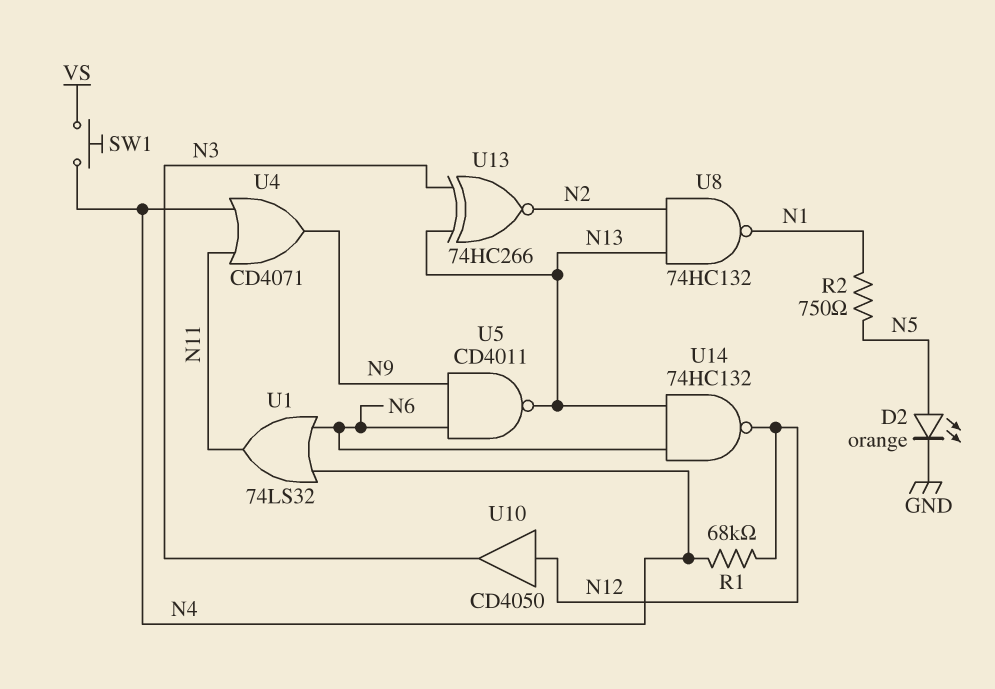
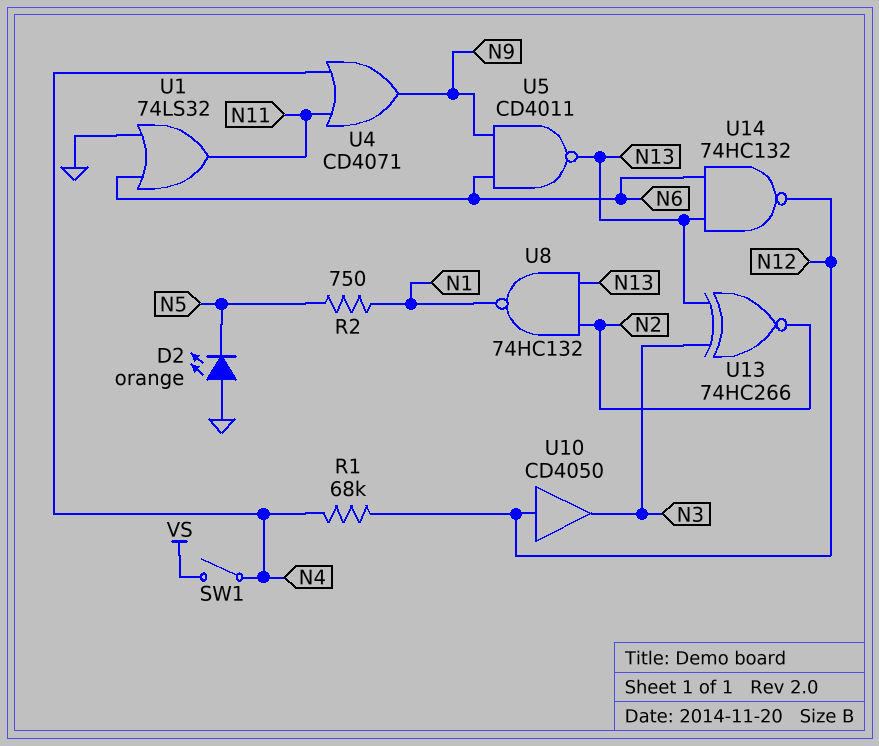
D2: LED orange (A N5, K GND) -> LED orange (A GND, K N5)
SW1: button (N4, VS) -> switch (N4, VS)
U1: OR 74LS32 (in N4, in N6, out N11) -> OR 74LS32 (in GND, in N6, out N11)

